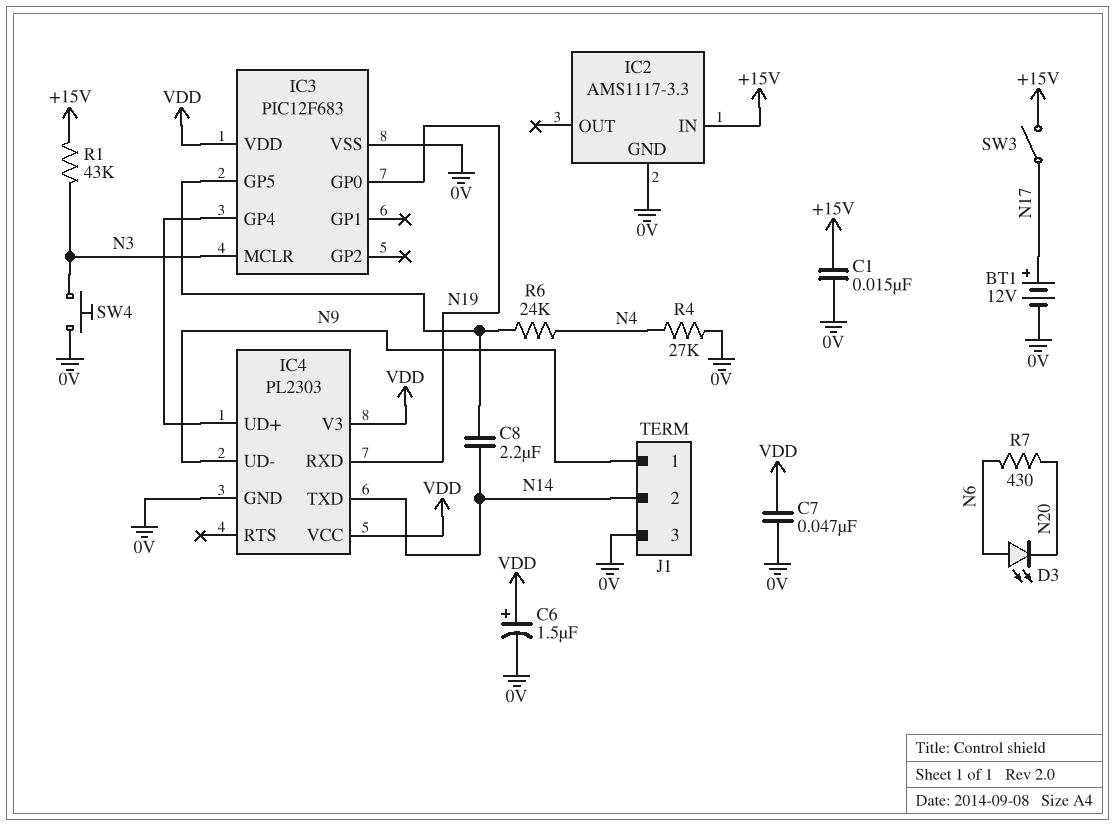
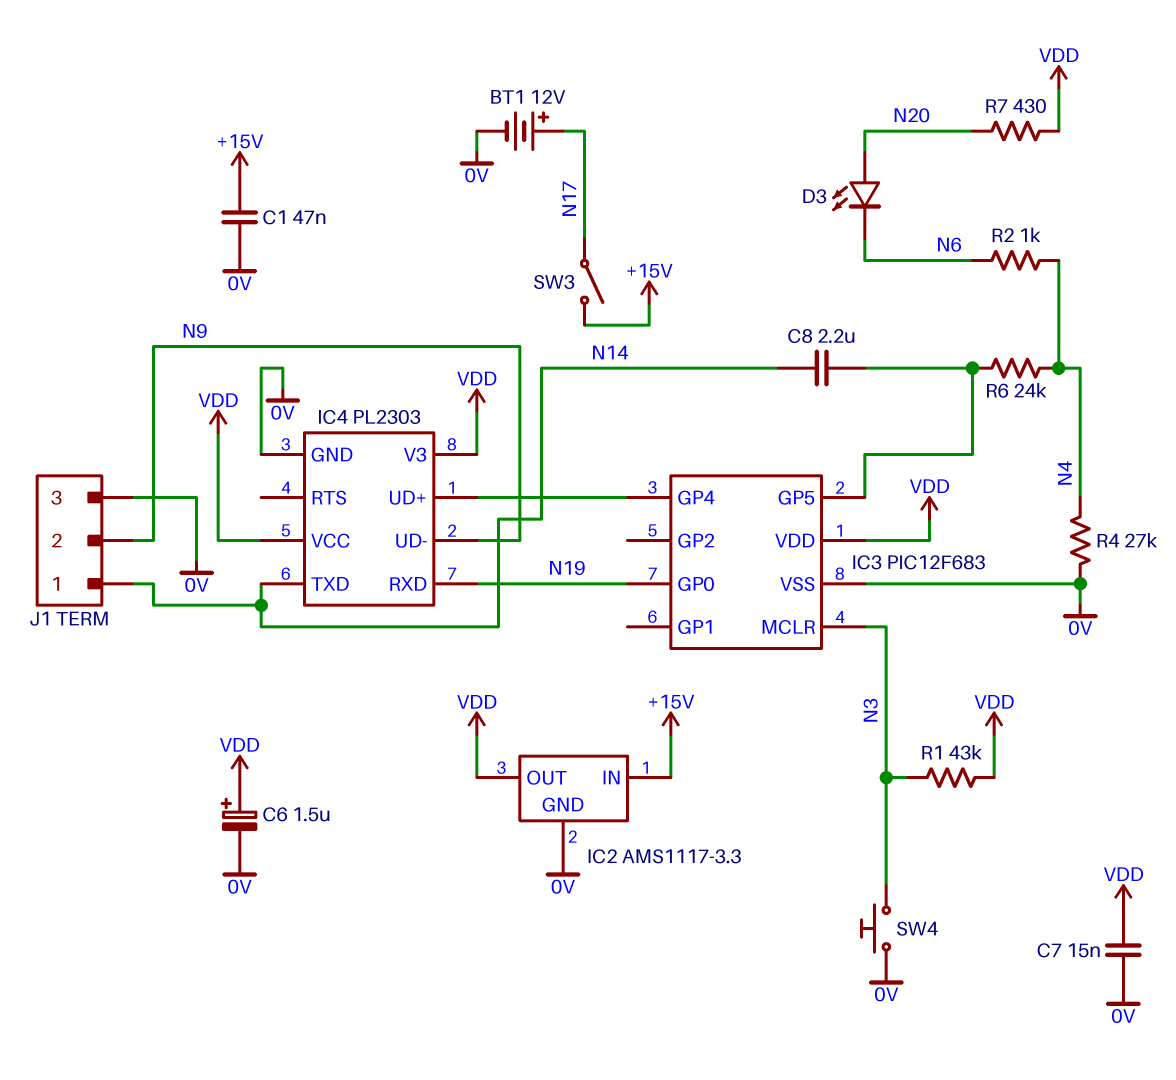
C1: 15nF (+15V, 0V) -> 47nF (+15V, 0V)
C7: 47nF (0V, VDD) -> 15nF (0V, VDD)
D3: LED (A N6, K N20) -> LED (A N20, K N6)
IC2 pin OUT: none -> VDD
J1 pin 1: N9 -> N14
J1 pin 2: N14 -> N9
R1: 43k (+15V, N3) -> 43k (N3, VDD)
R2: none -> 1k (N4, N6)
R7: 430 (N6, N20) -> 430 (N20, VDD)

